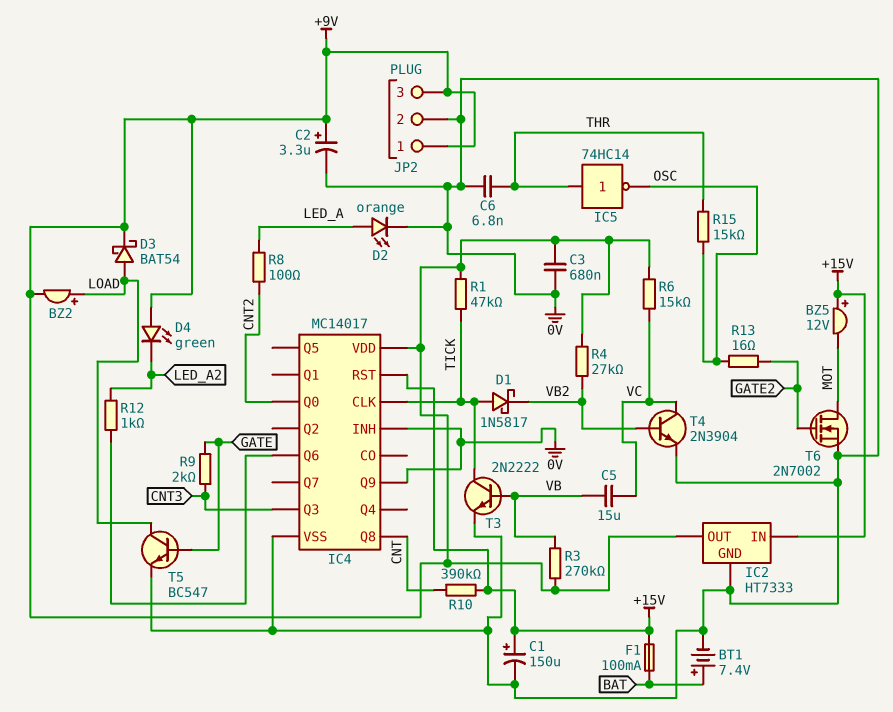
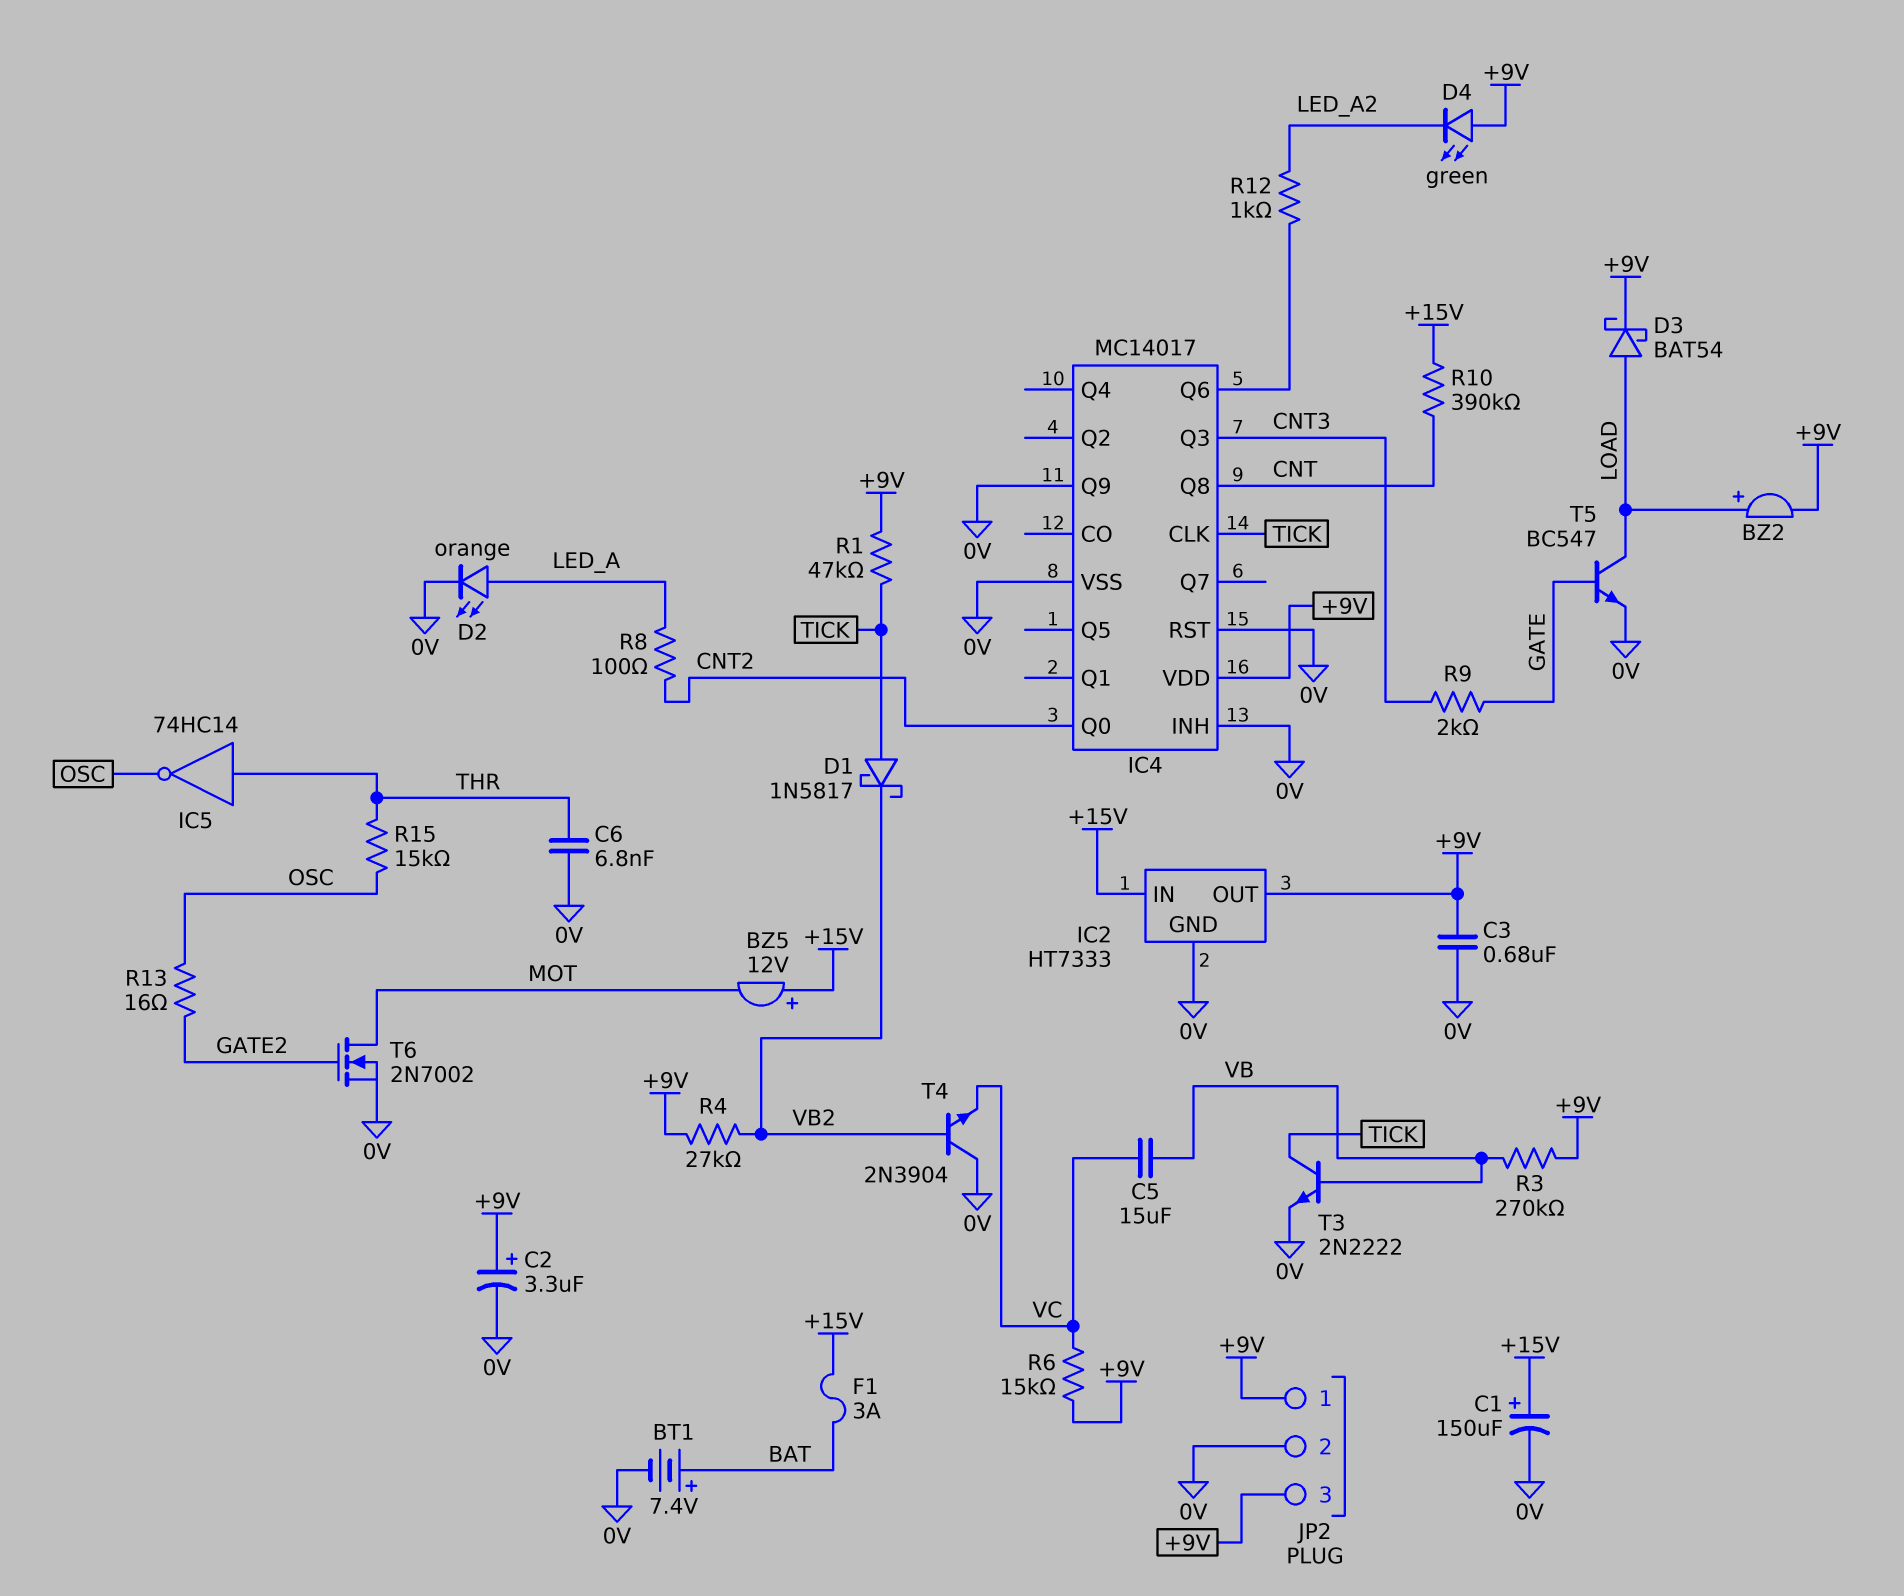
F1: 100mA (+15V, BAT) -> 3A (+15V, BAT)
IC4 pin RST: +15V -> 0V
T4: NPN 2N3904 (B VB2, C VC, E 0V) -> NPN 2N3904 (B VB2, C 0V, E VC)

